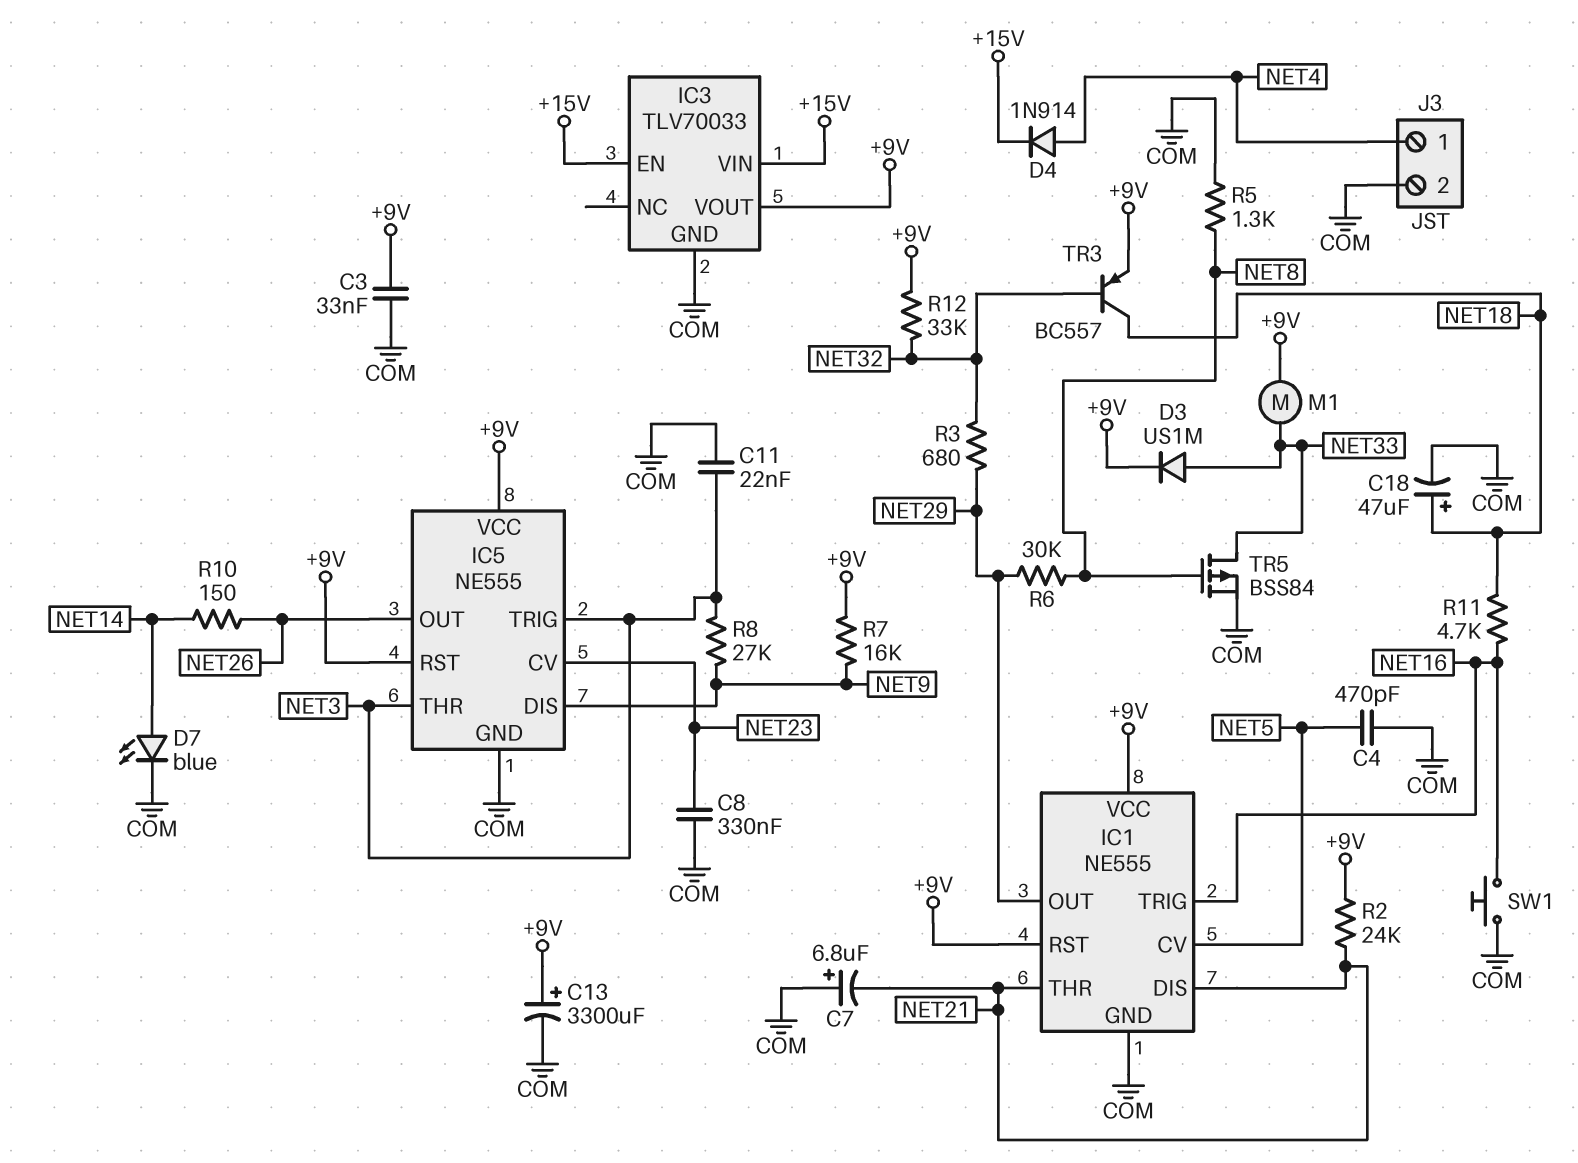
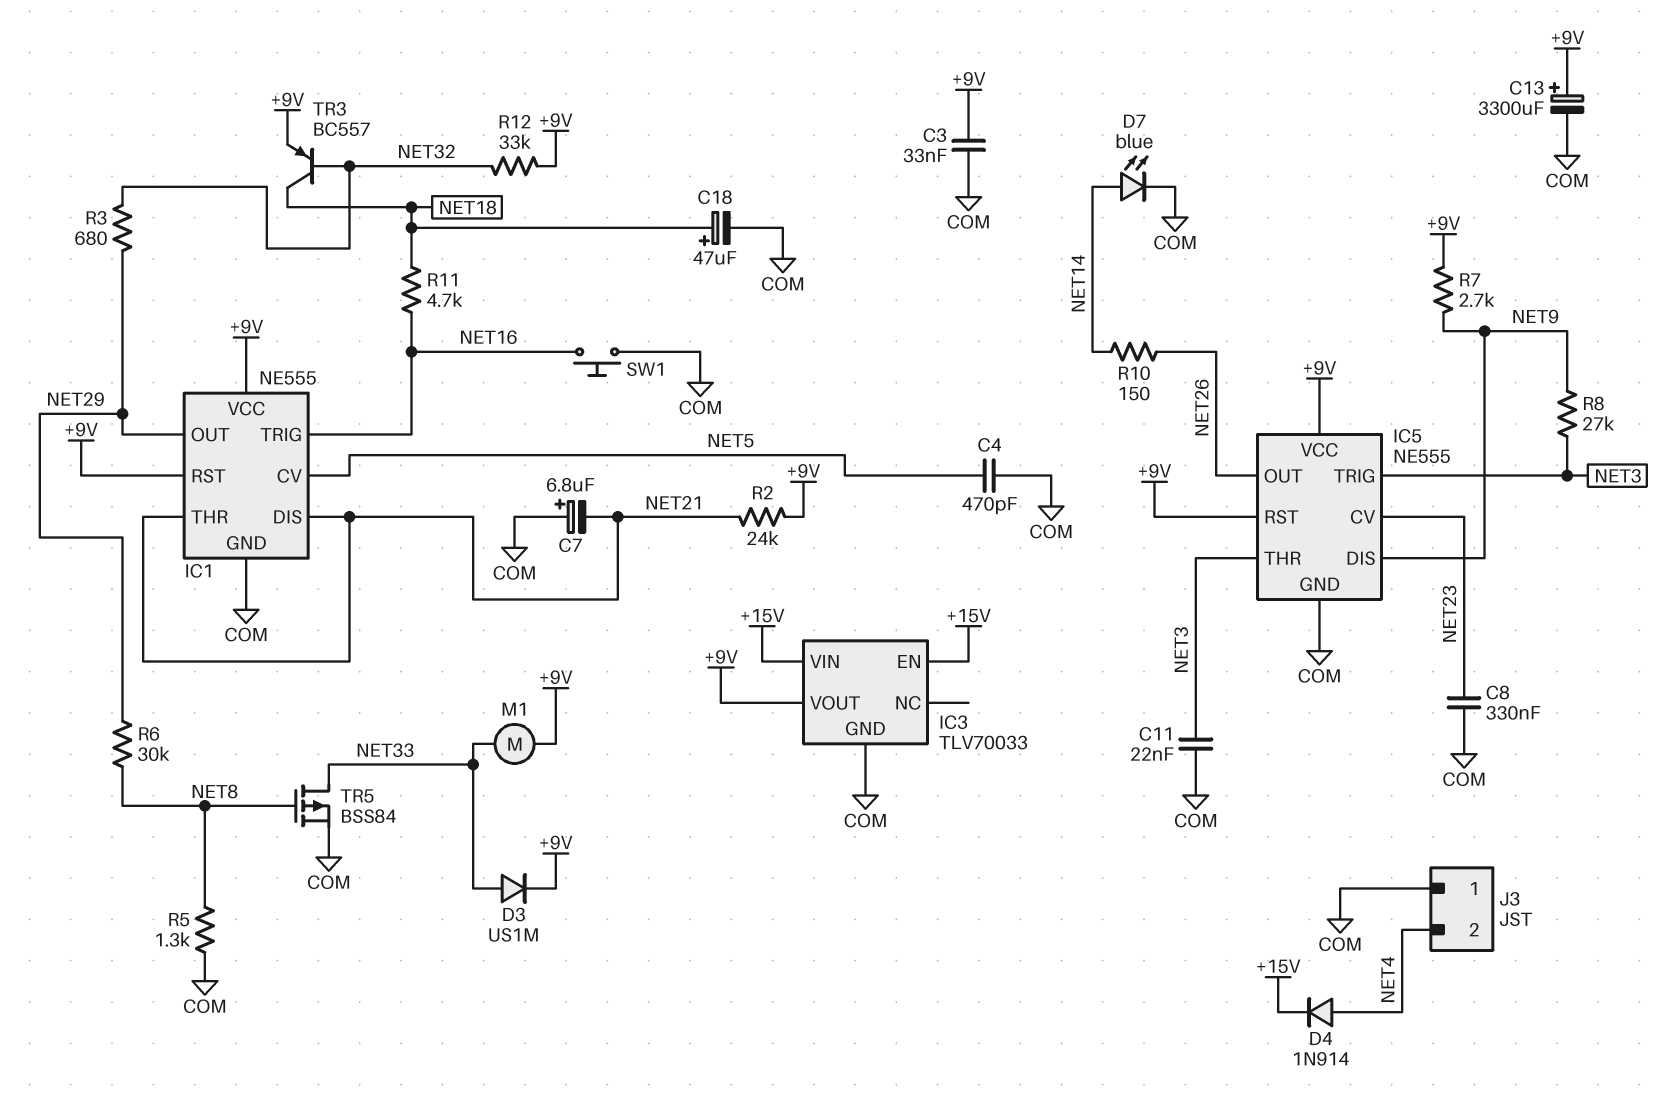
J3 pin 1: NET4 -> COM
J3 pin 2: COM -> NET4
R7: 16k (+9V, NET9) -> 2.7k (+9V, NET9)

